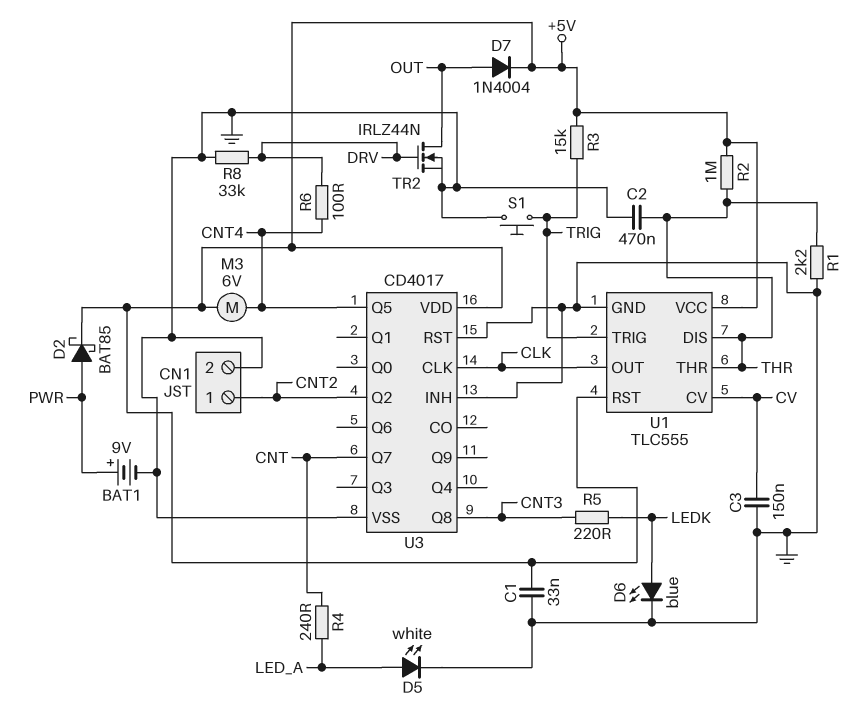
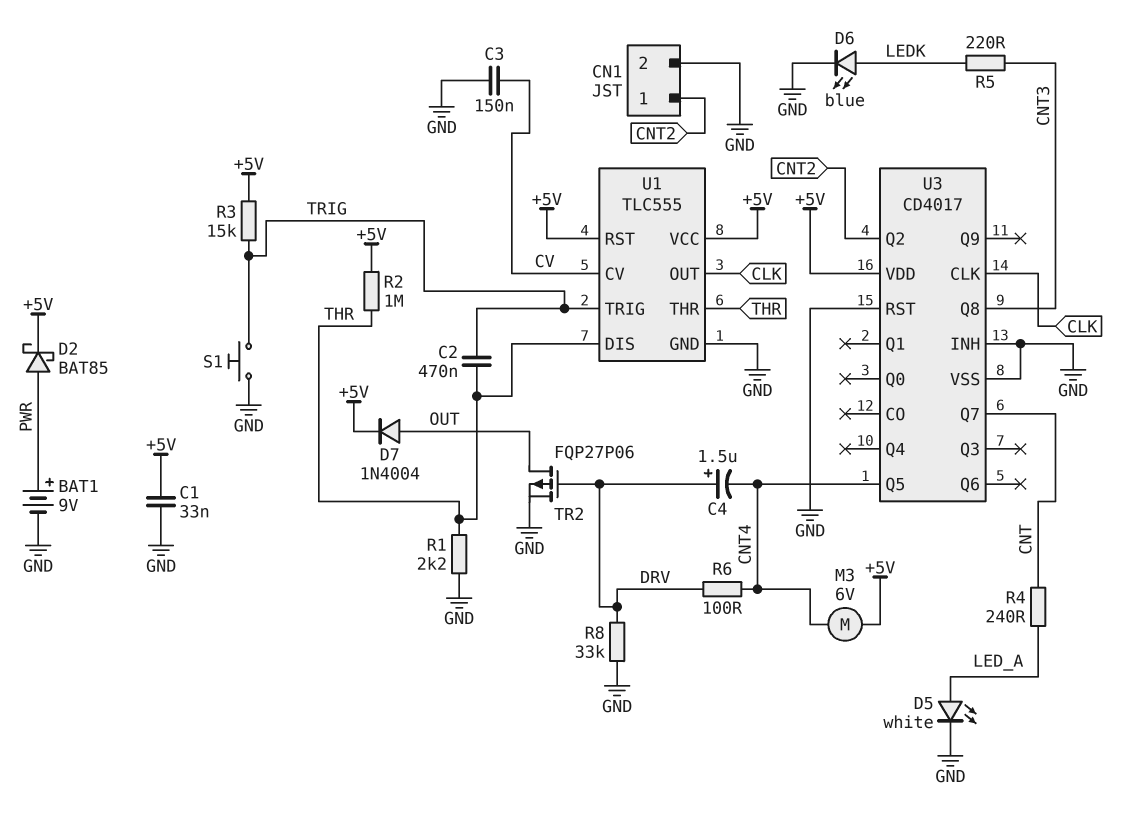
C2: 470nF (GND, THR) -> 470nF (THR, TRIG)
C4: none -> 1.5uF (plus DRV, minus CNT4)
TR2: NMOS IRLZ44N (G DRV, D OUT, S GND) -> PMOS FQP27P06 (G DRV, D OUT, S GND)

